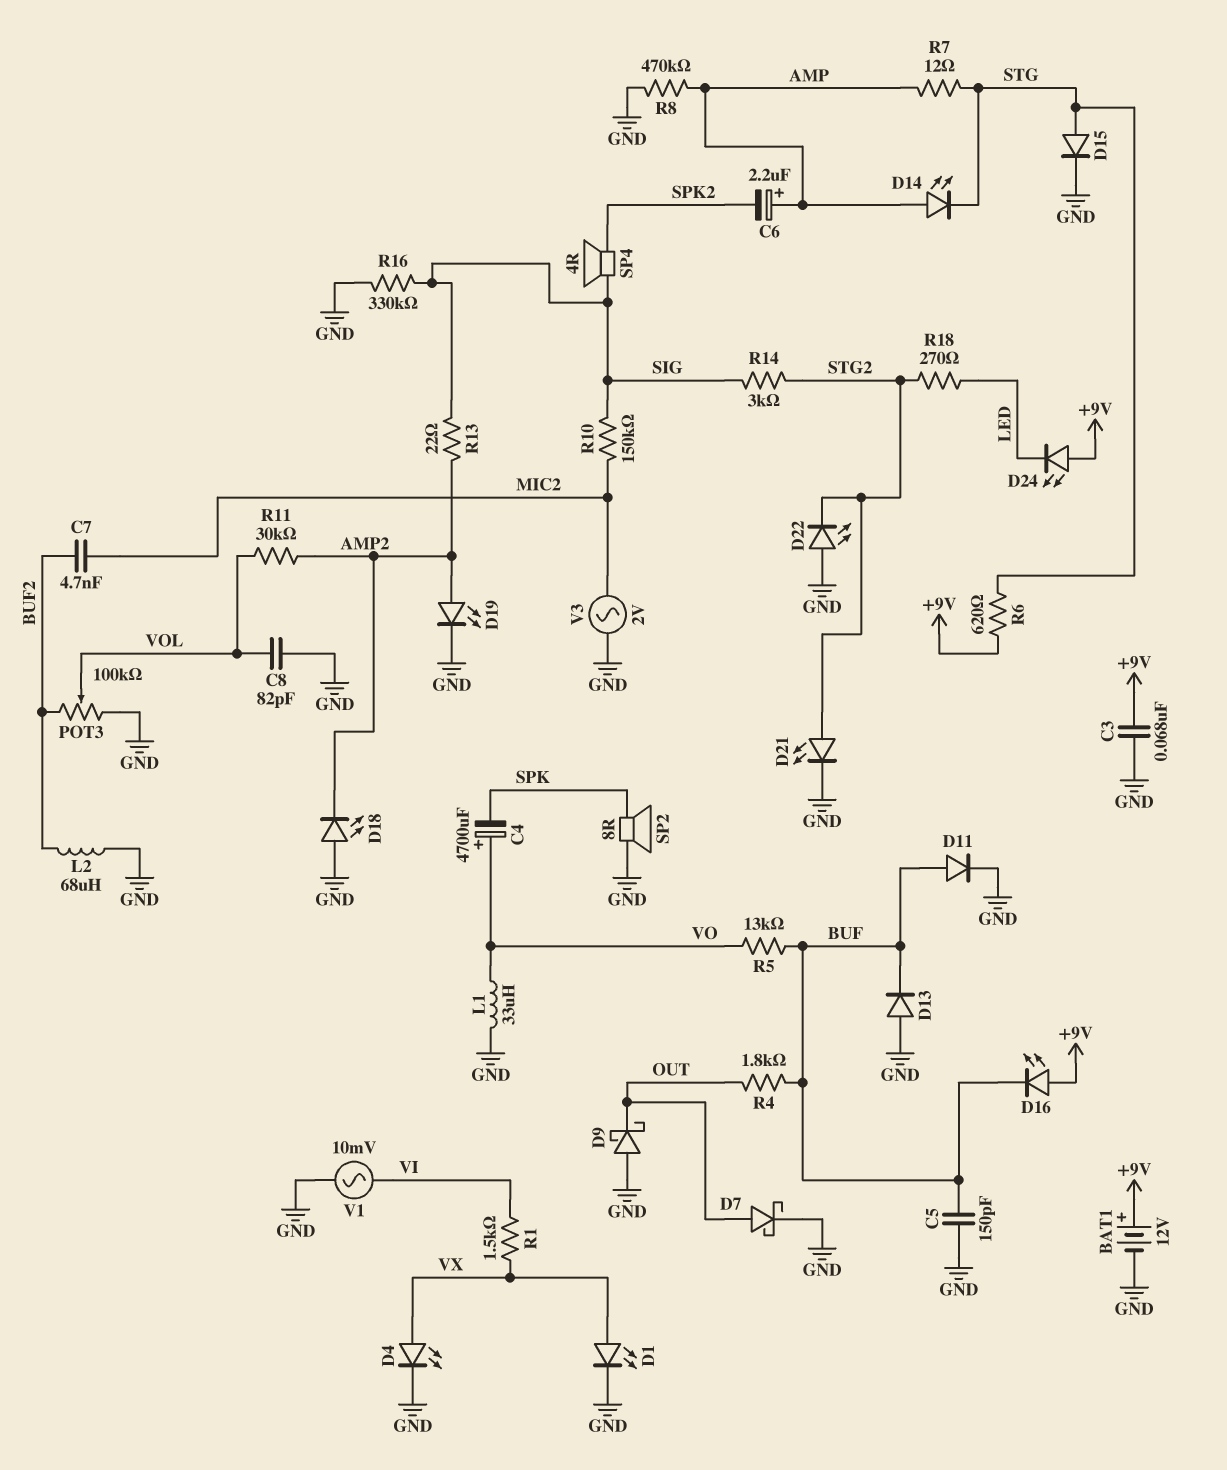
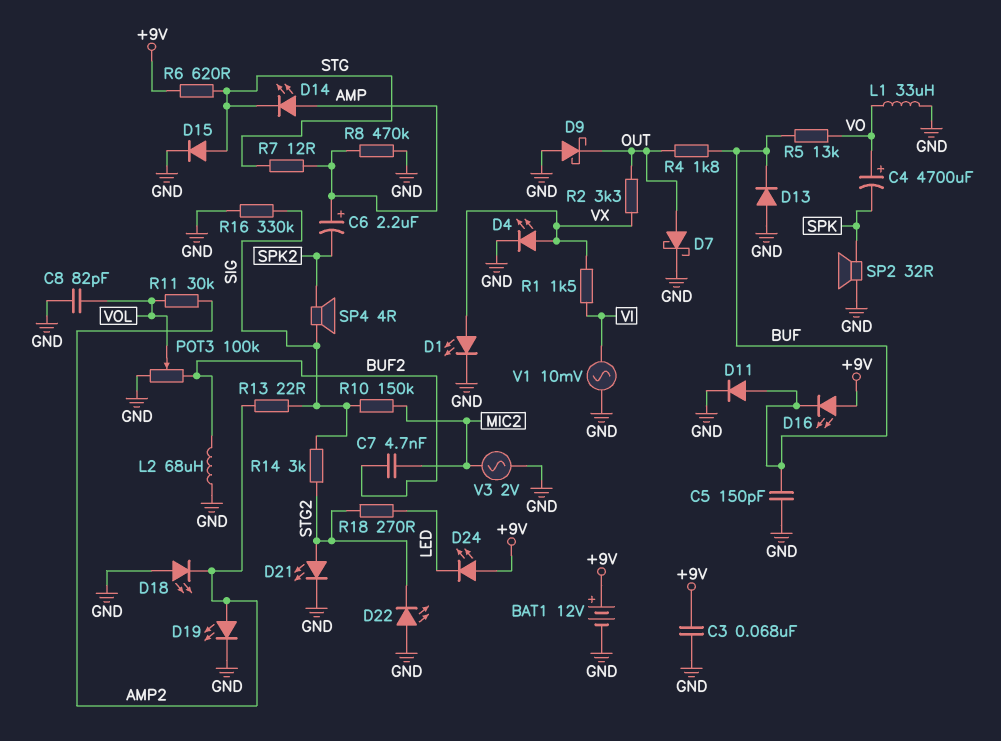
R2: none -> 3.3k (OUT, VX)
SP2: speaker 8R (GND, SPK) -> speaker 32R (GND, SPK)

